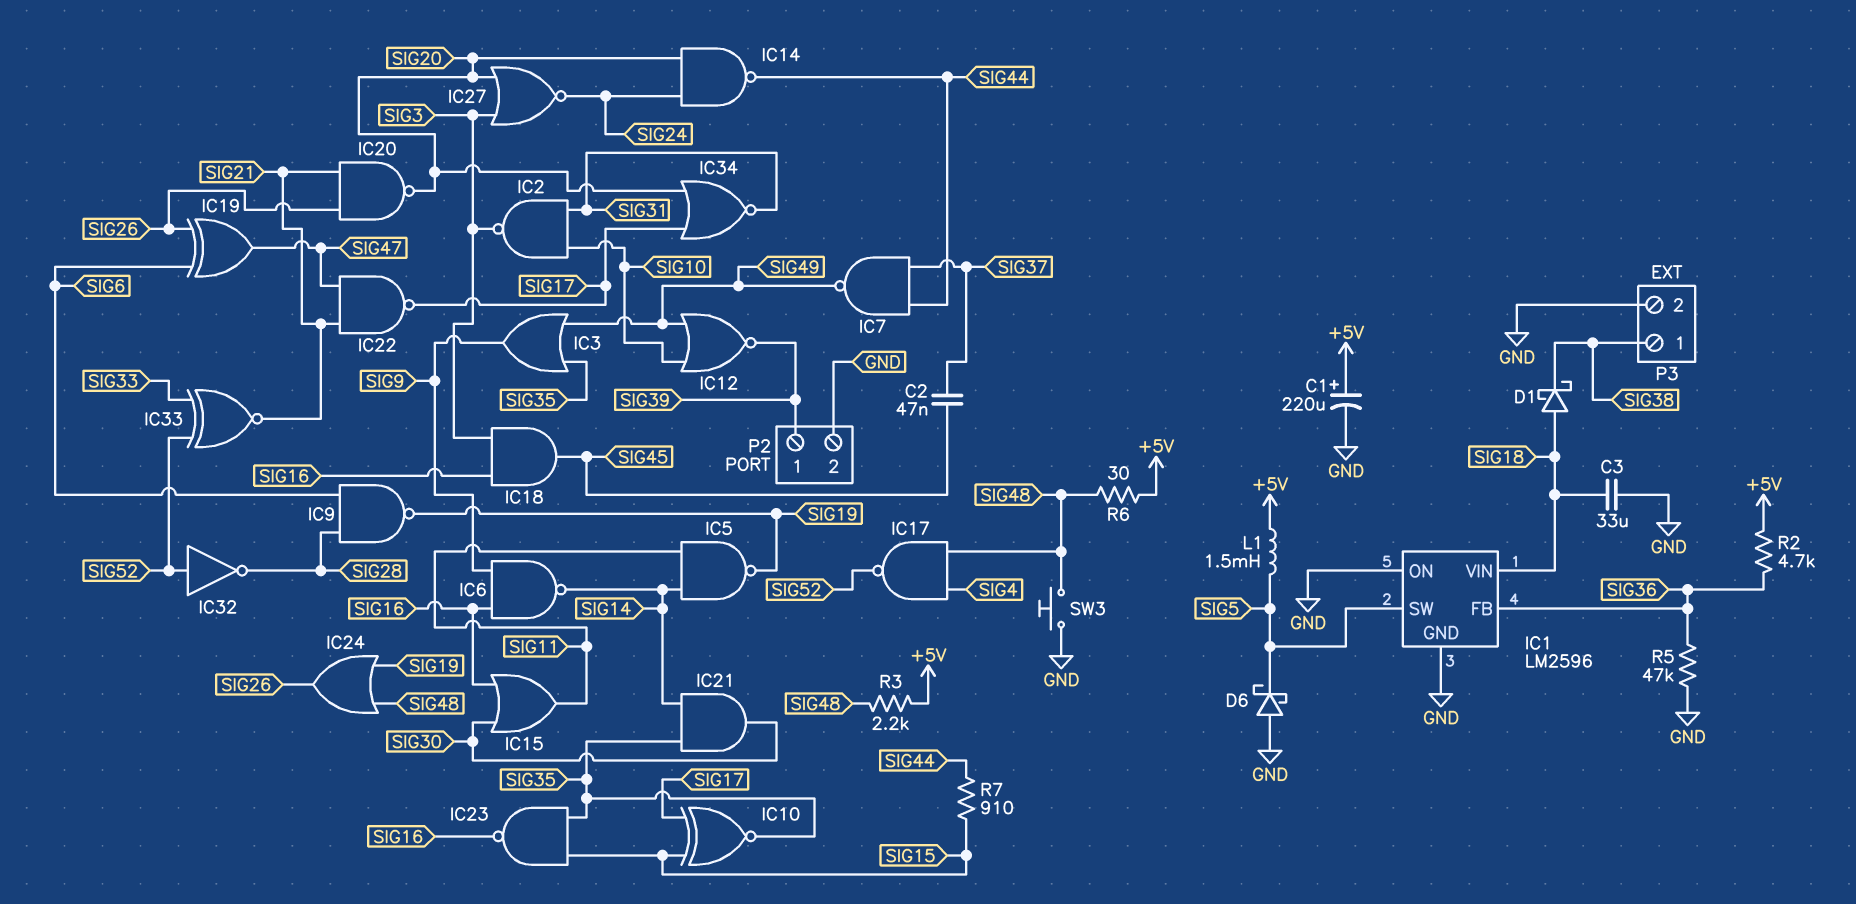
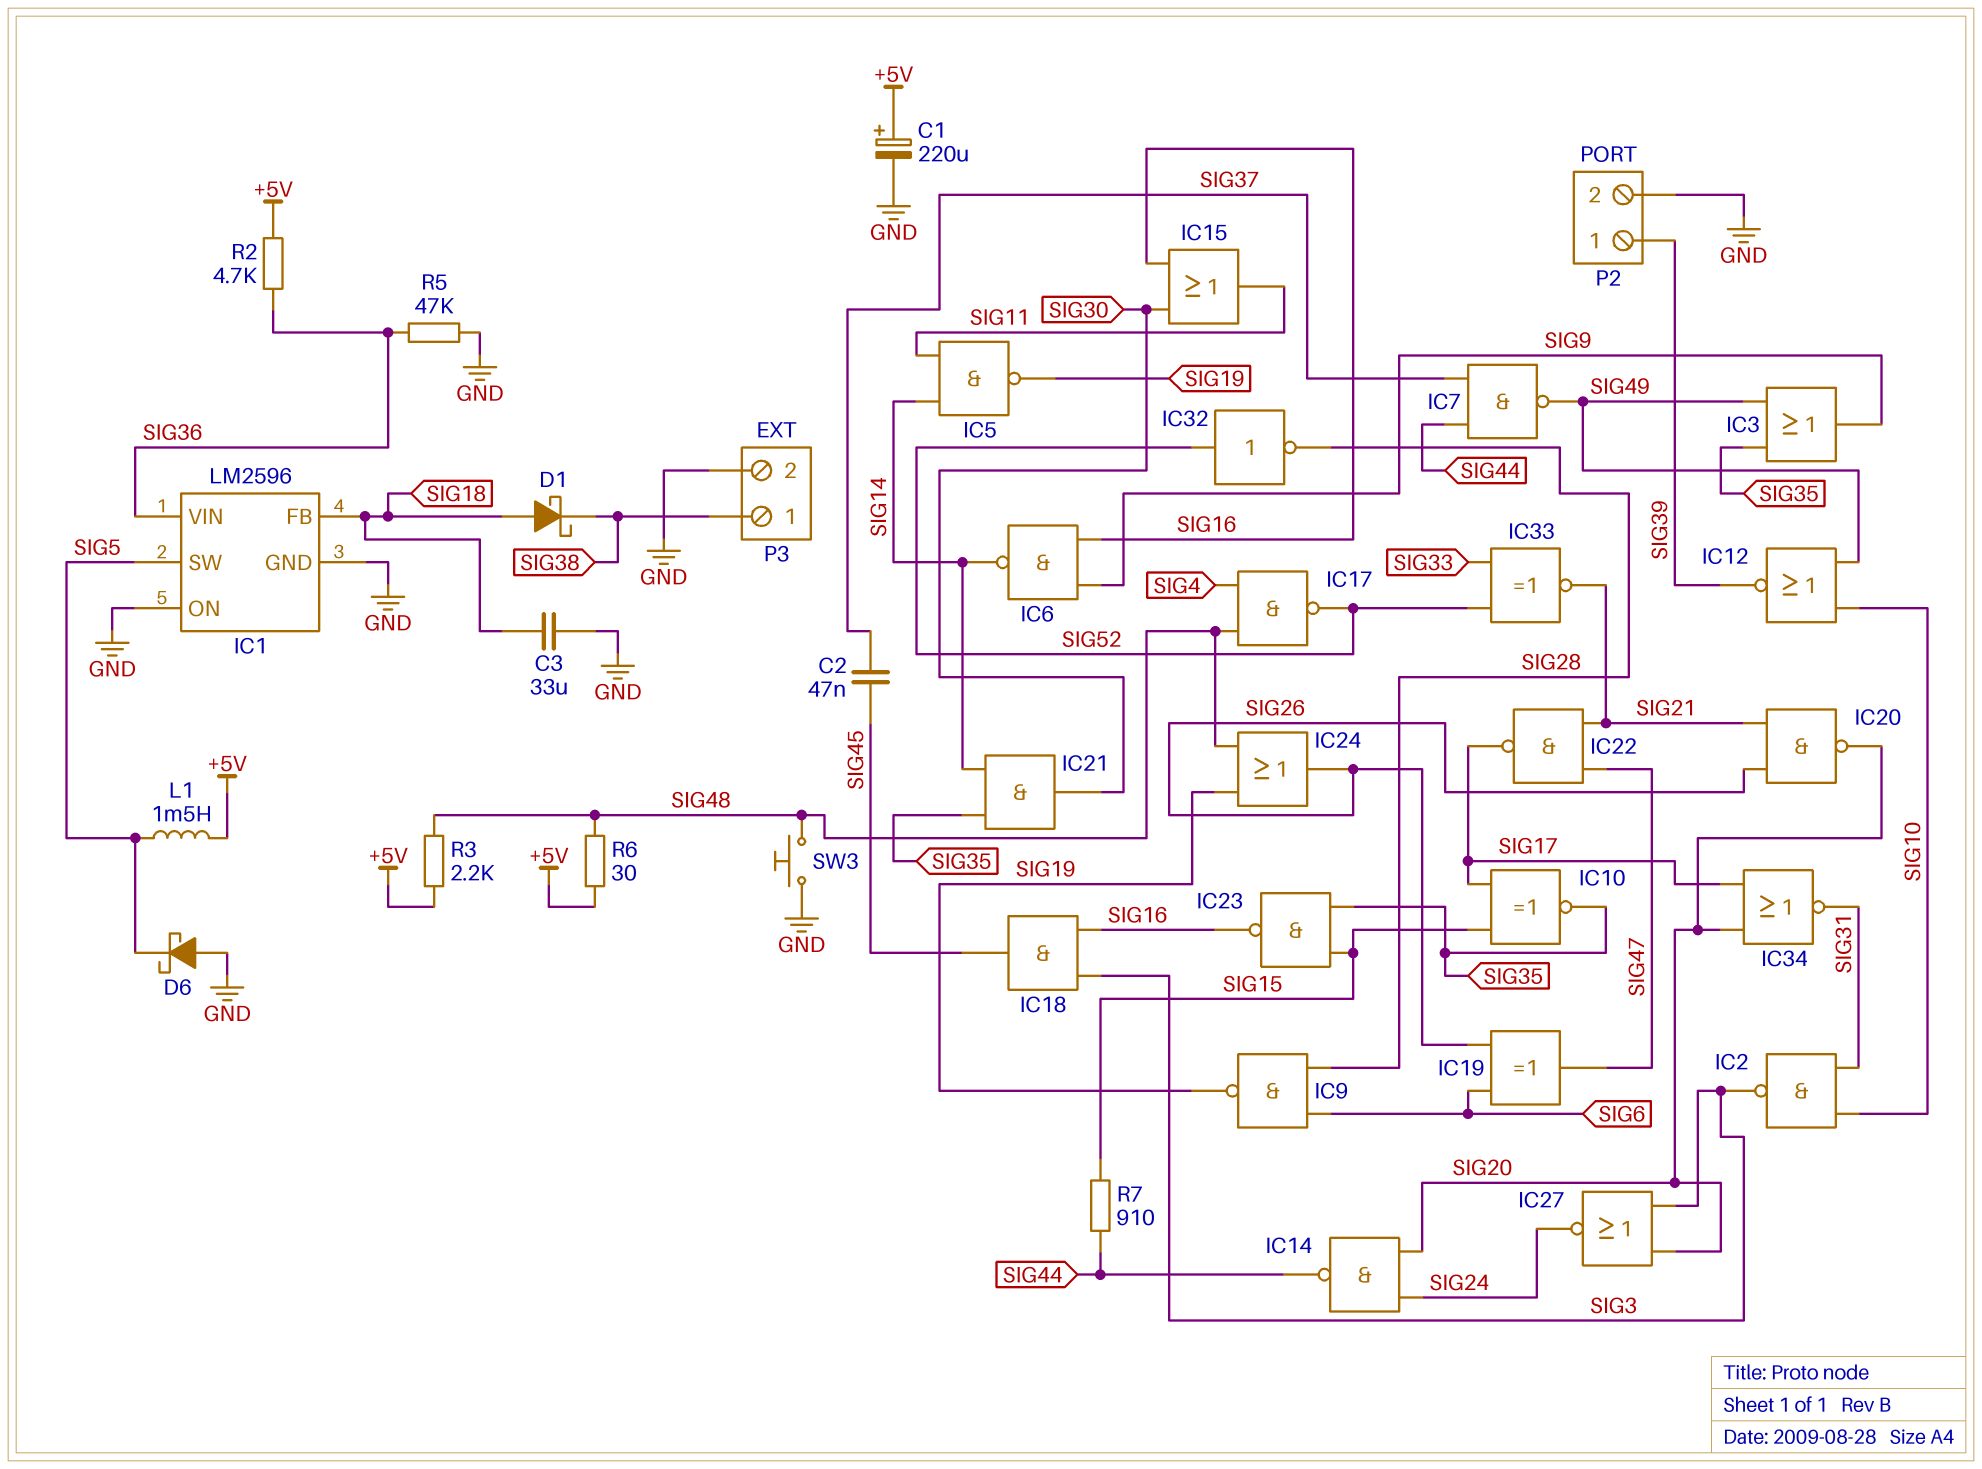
IC1 pin FB: SIG36 -> SIG18
IC1 pin VIN: SIG18 -> SIG36

